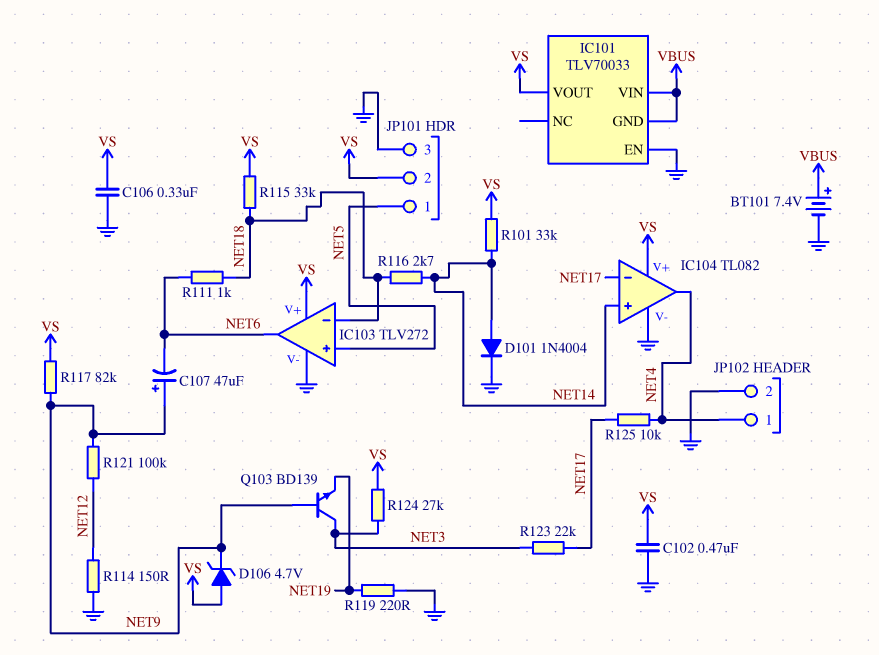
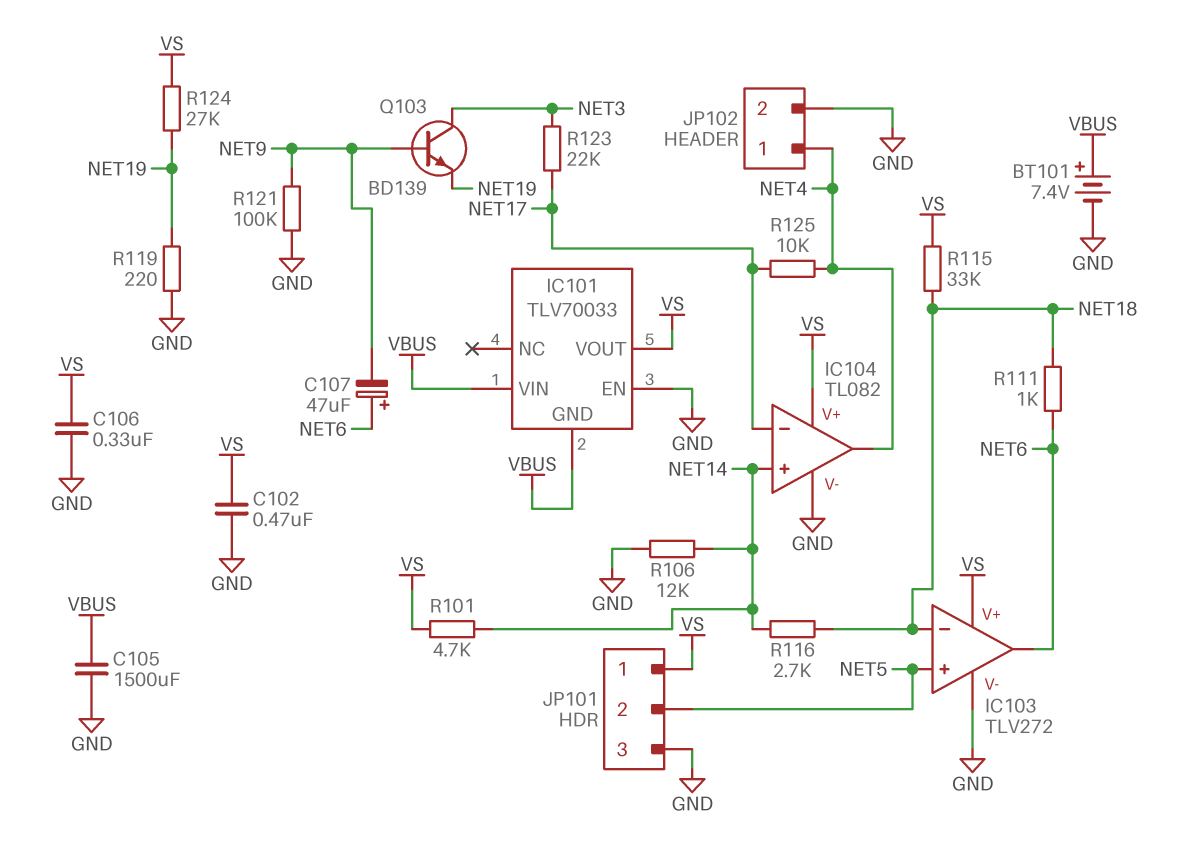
C105: none -> 1500uF (GND, VBUS)
C107: 47uF (plus NET9, minus NET6) -> 47uF (plus NET6, minus NET9)
D101: diode 1N4004 (A NET14, K GND) -> none
D106: zener 4.7V (A VS, K NET9) -> none
JP101 pin 1: NET5 -> VS
JP101 pin 2: VS -> NET5
R101: 33k (NET14, VS) -> 4.7k (NET14, VS)
R106: none -> 12k (GND, NET14)
R114: 150 (GND, NET12) -> none
R117: 82k (NET9, VS) -> none
R121: 100k (NET9, NET12) -> 100k (GND, NET9)
R124: 27k (NET3, VS) -> 27k (NET19, VS)

